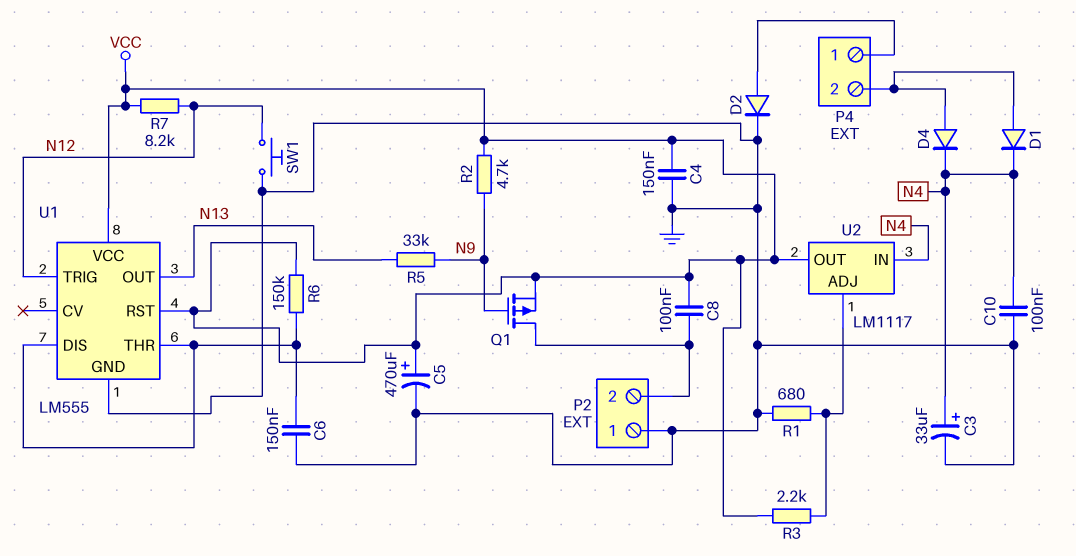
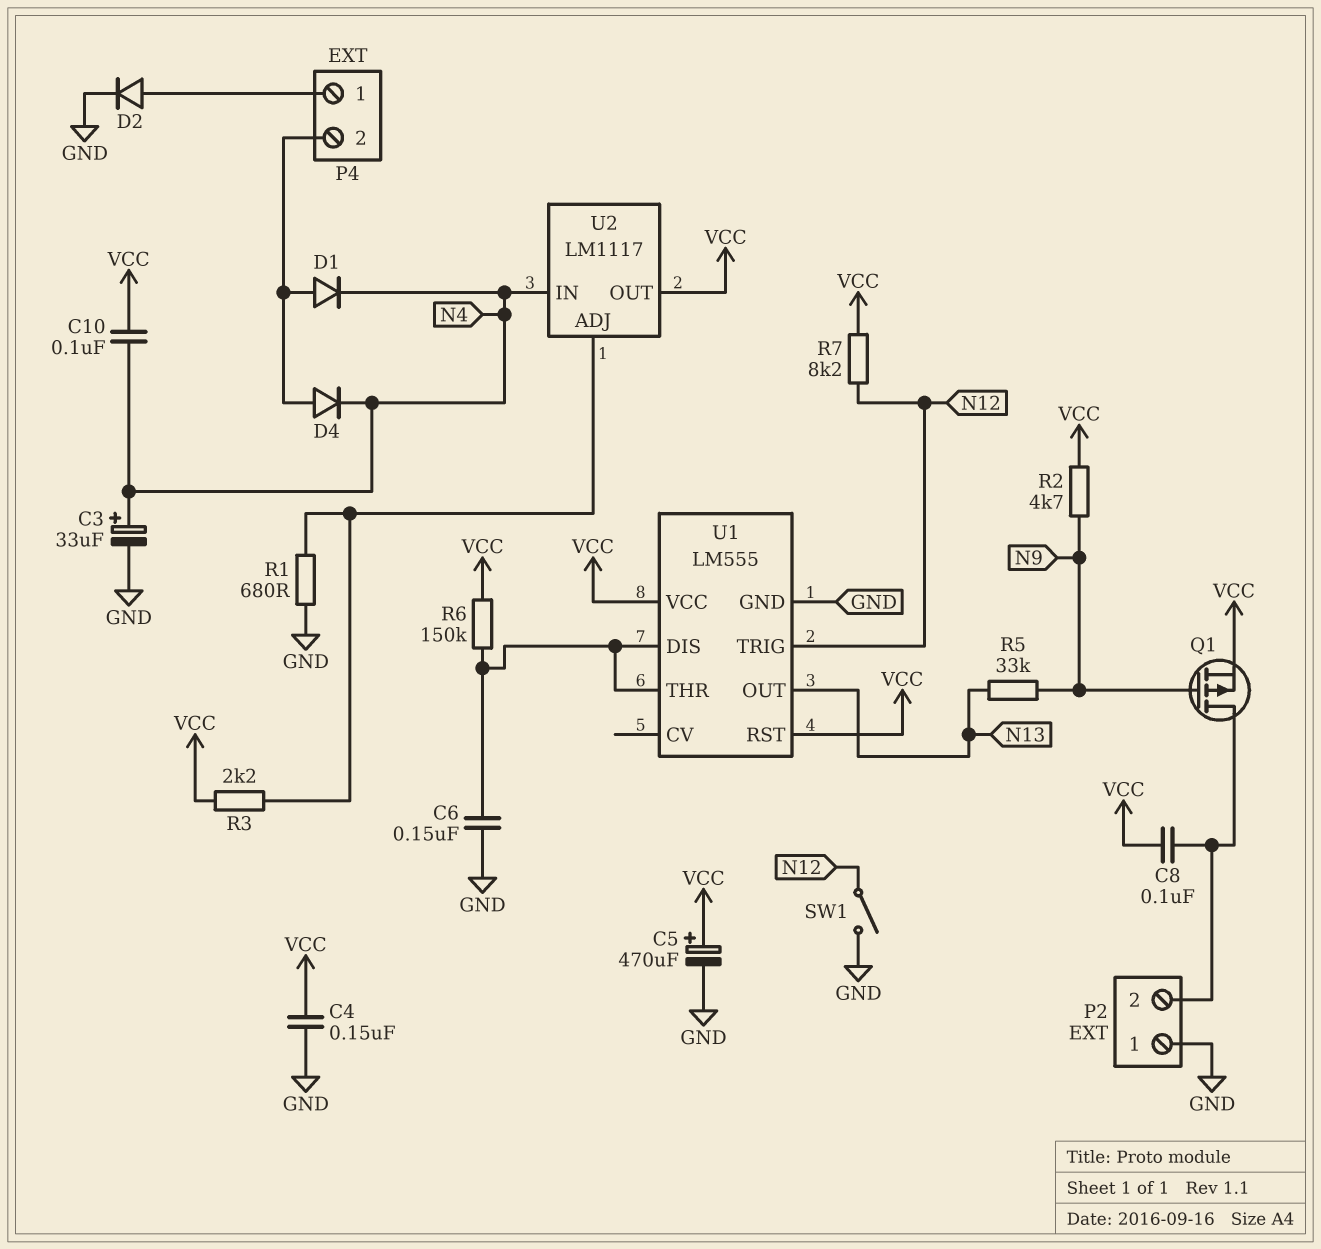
C10: 100nF (GND, N4) -> 100nF (N4, VCC)
SW1: button (GND, N12) -> switch (GND, N12)

